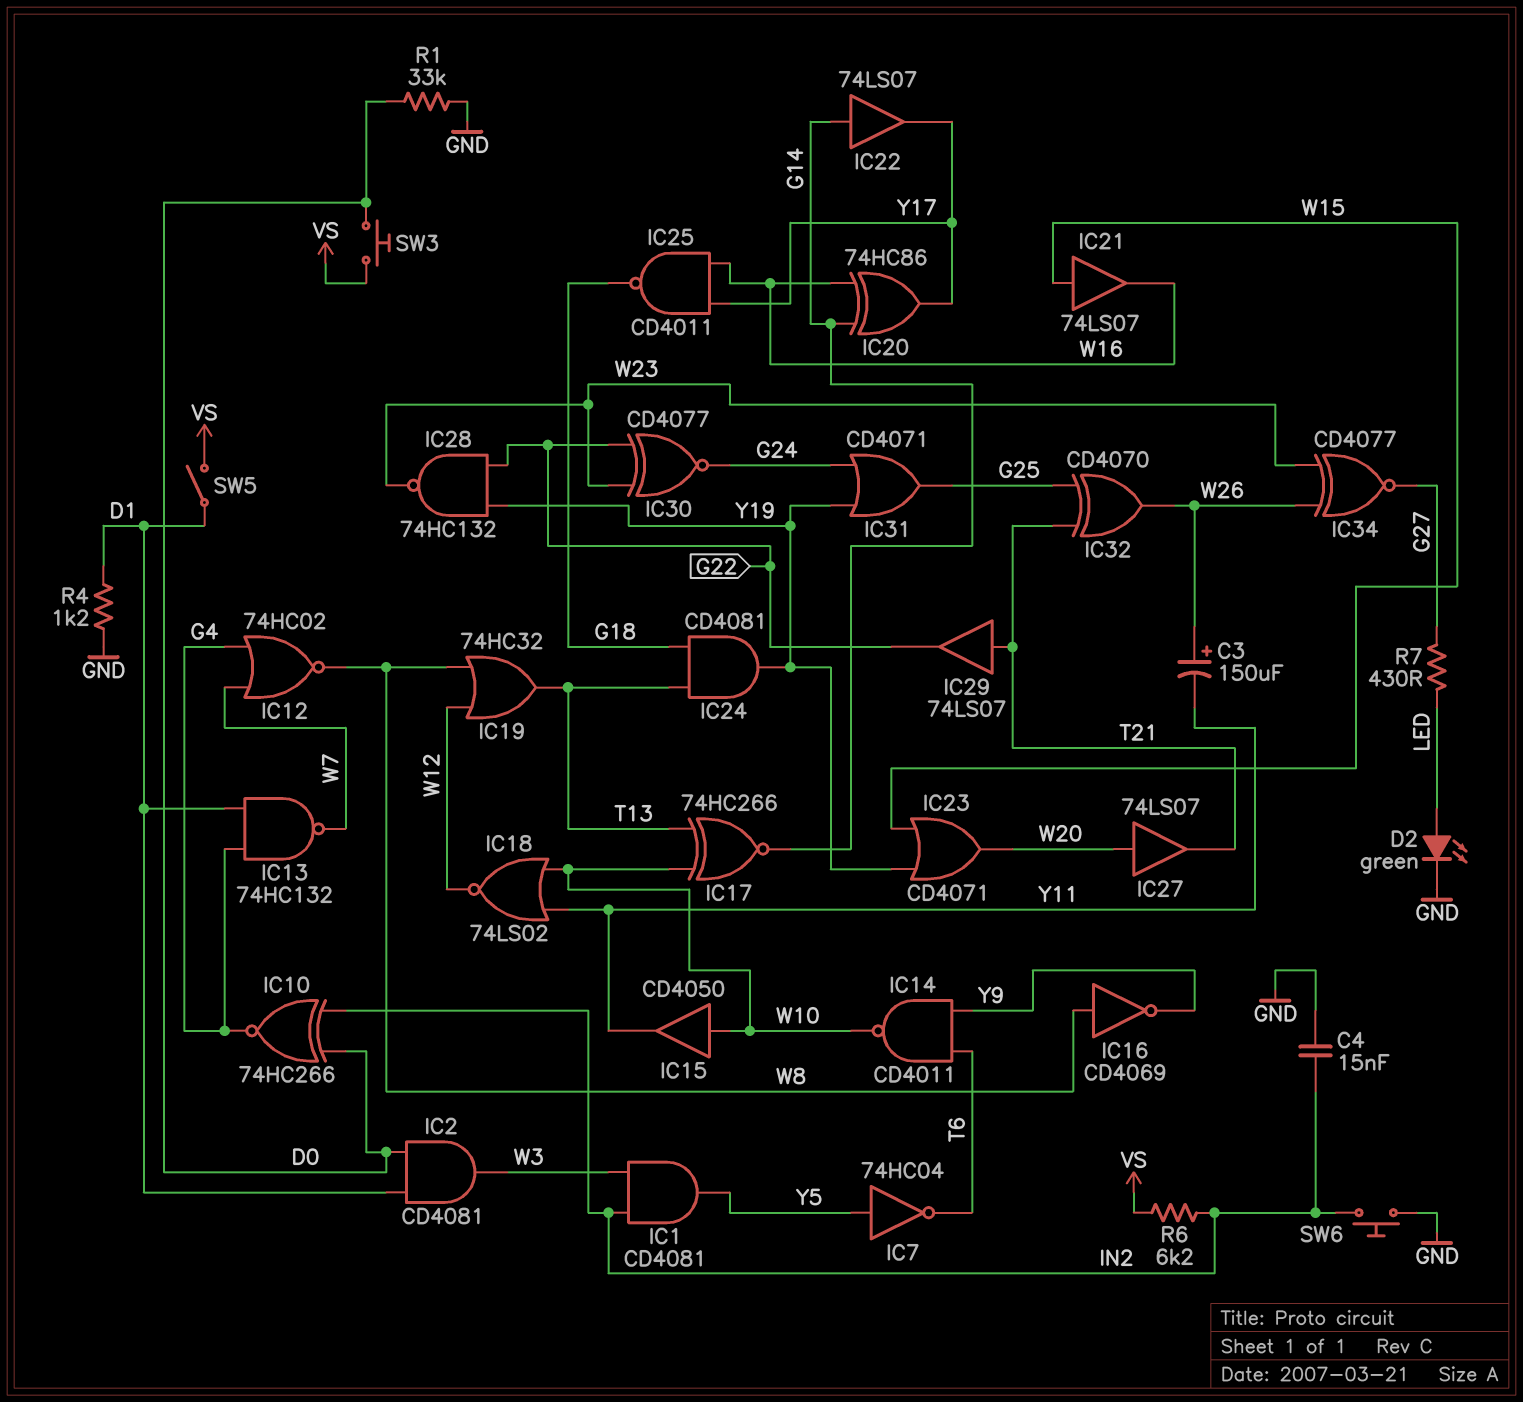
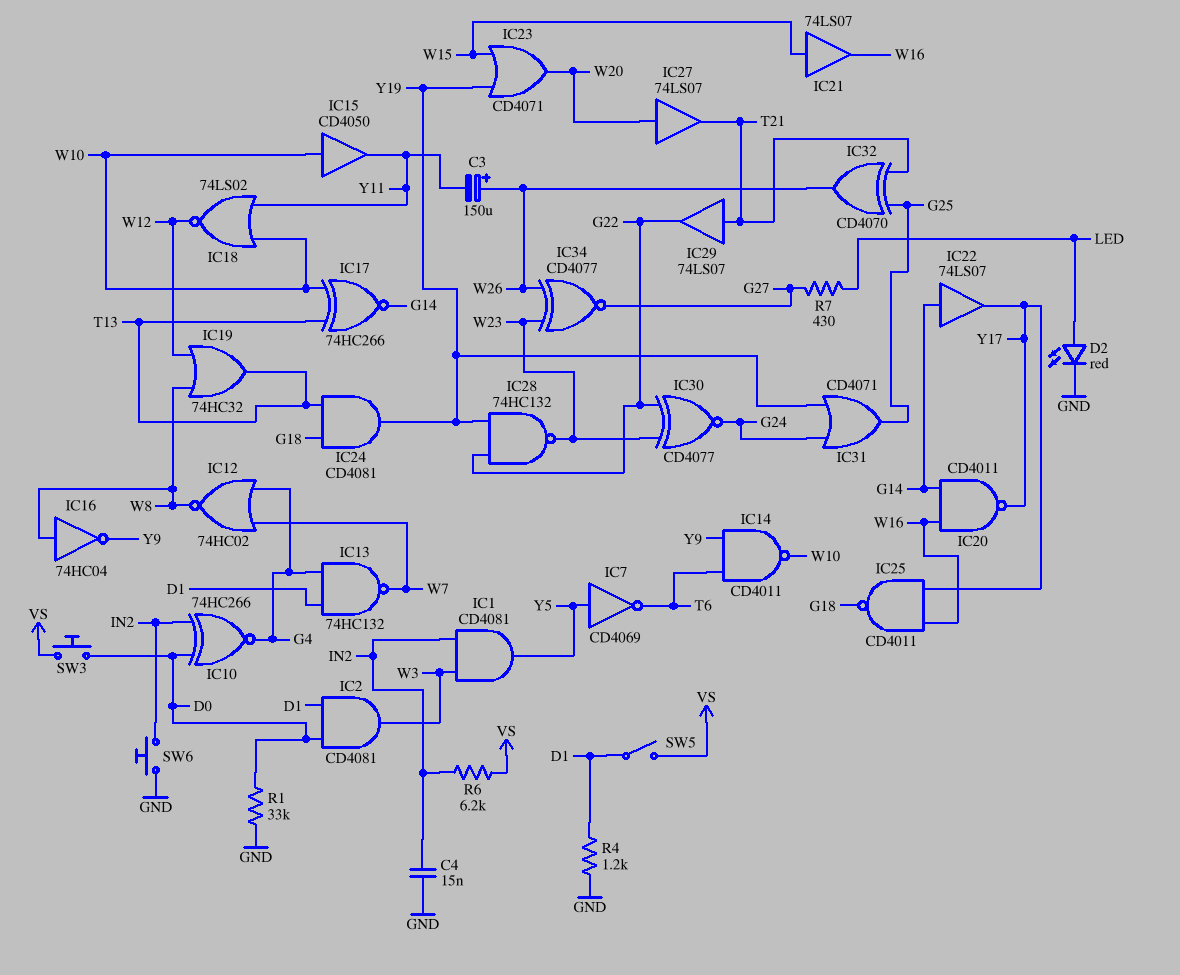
D2: LED green (A LED, K GND) -> LED red (A LED, K GND)
IC7: NOT 74HC04 (in Y5, out T6) -> NOT CD4069 (in Y5, out T6)
IC16: NOT CD4069 (in W8, out Y9) -> NOT 74HC04 (in W8, out Y9)
IC20: XOR 74HC86 (in G14, in W16, out Y17) -> NAND CD4011 (in G14, in W16, out Y17)

